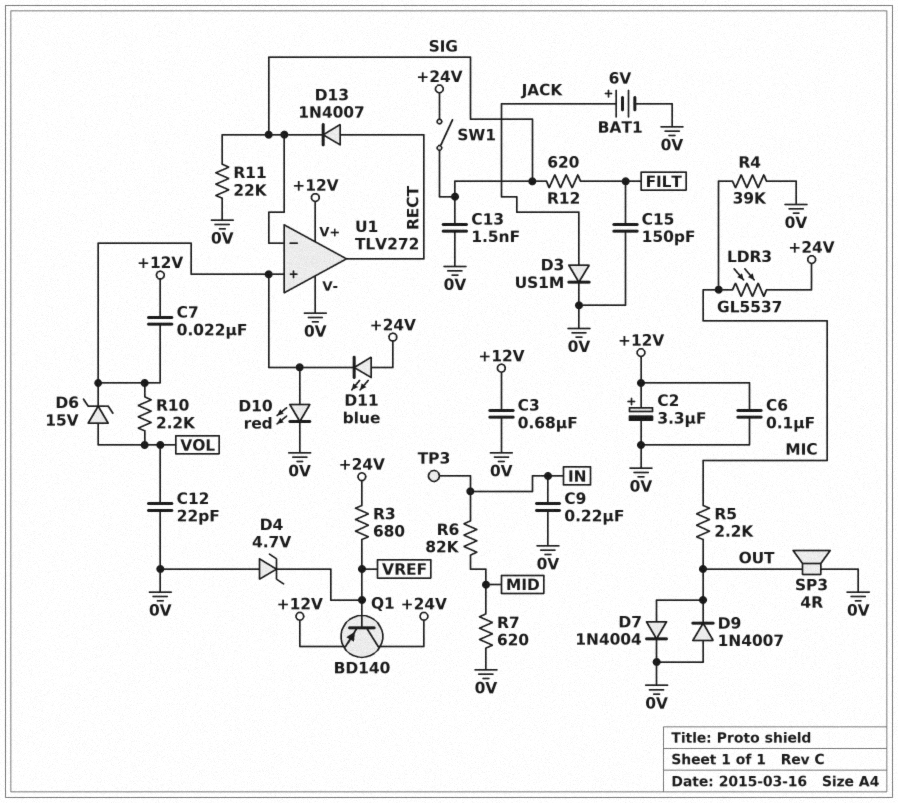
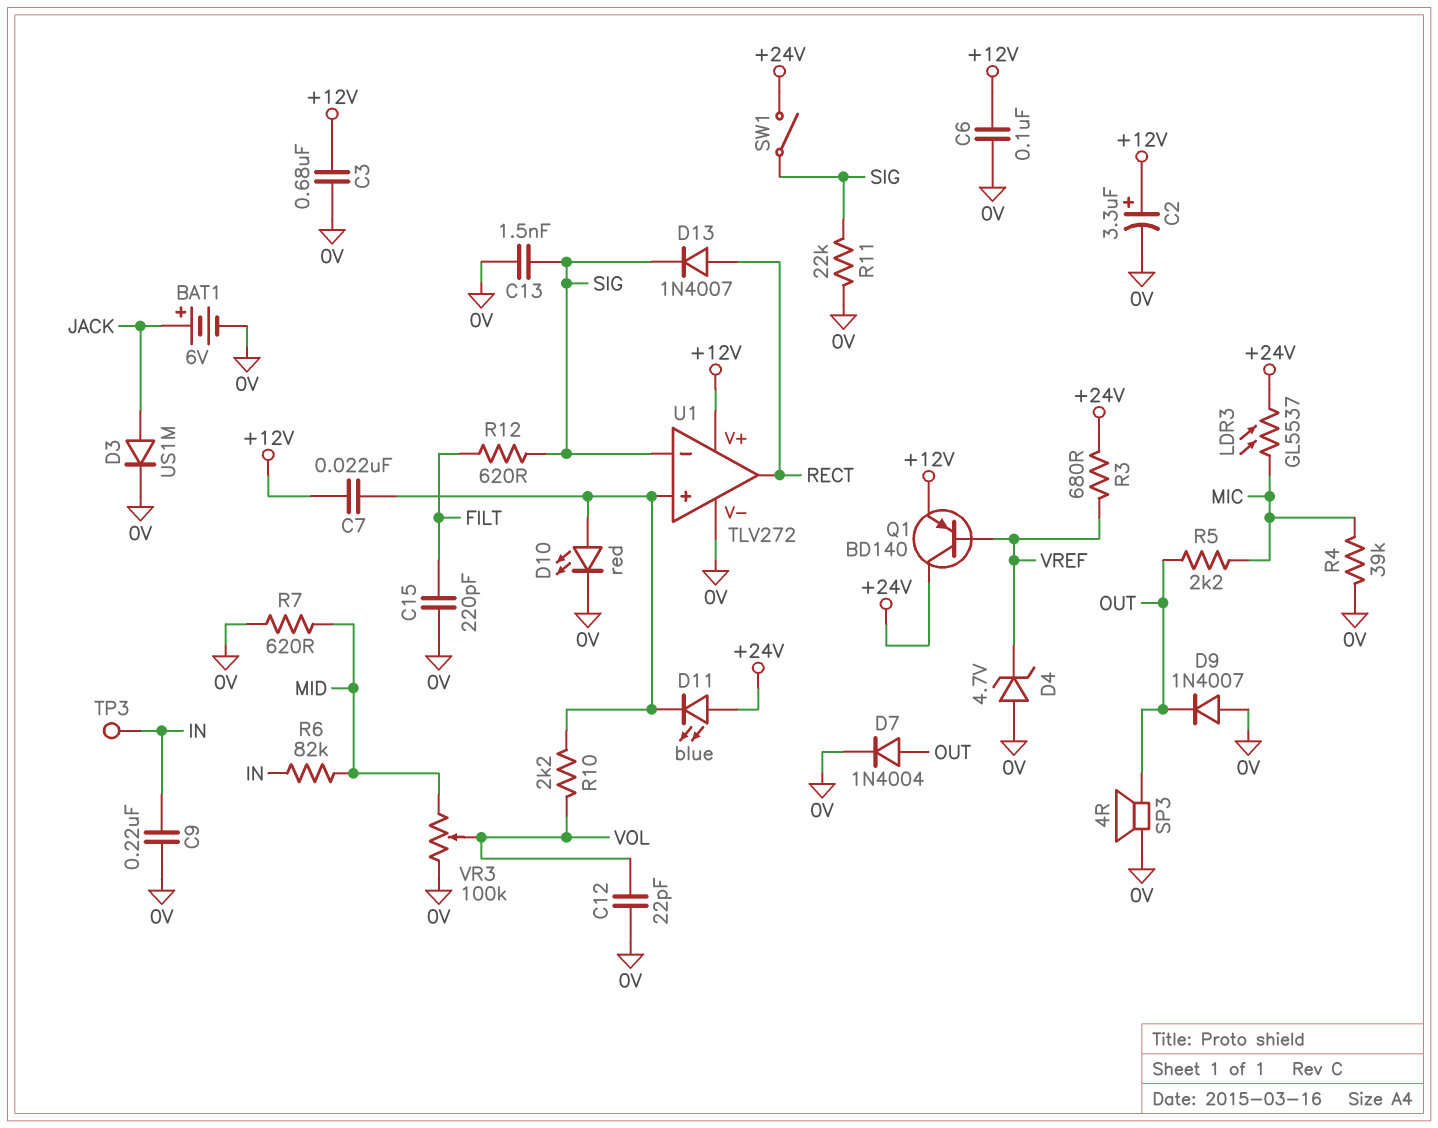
C15: 150pF (0V, FILT) -> 220pF (0V, FILT)
D6: zener 15V (A VOL, K U1/in+) -> none
VR3: none -> 100k (0V, MID, wiper VOL)

